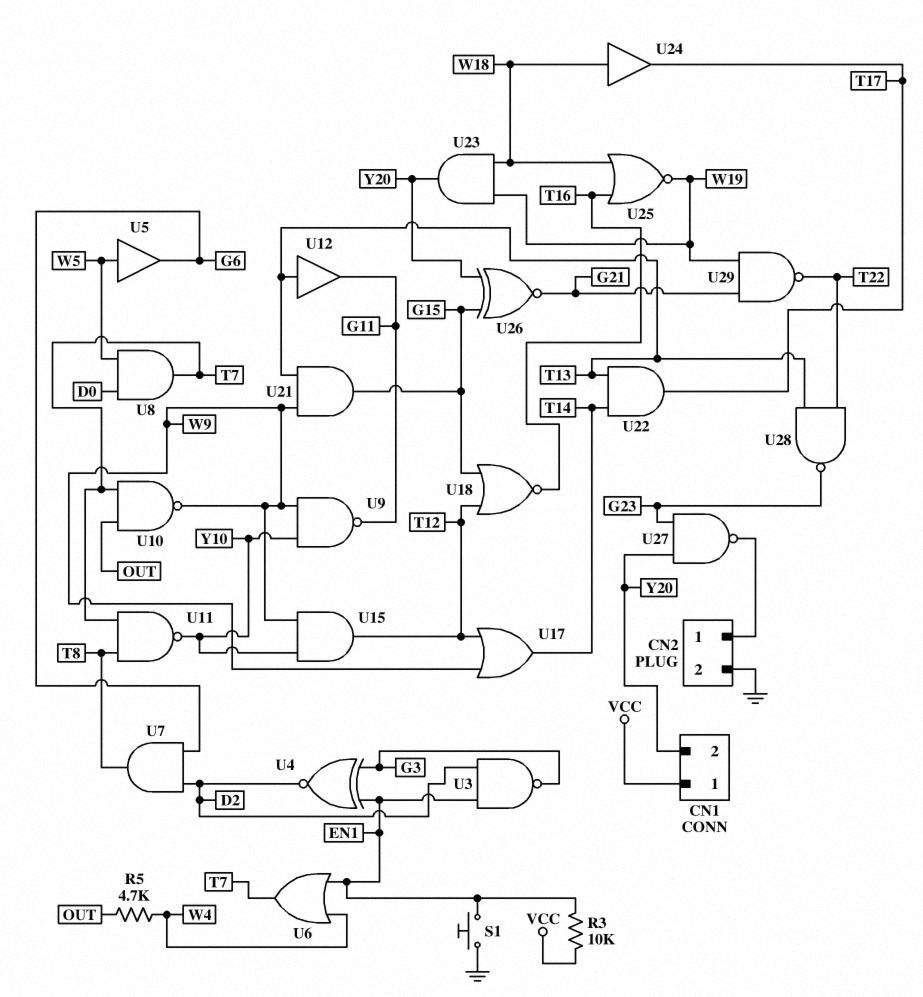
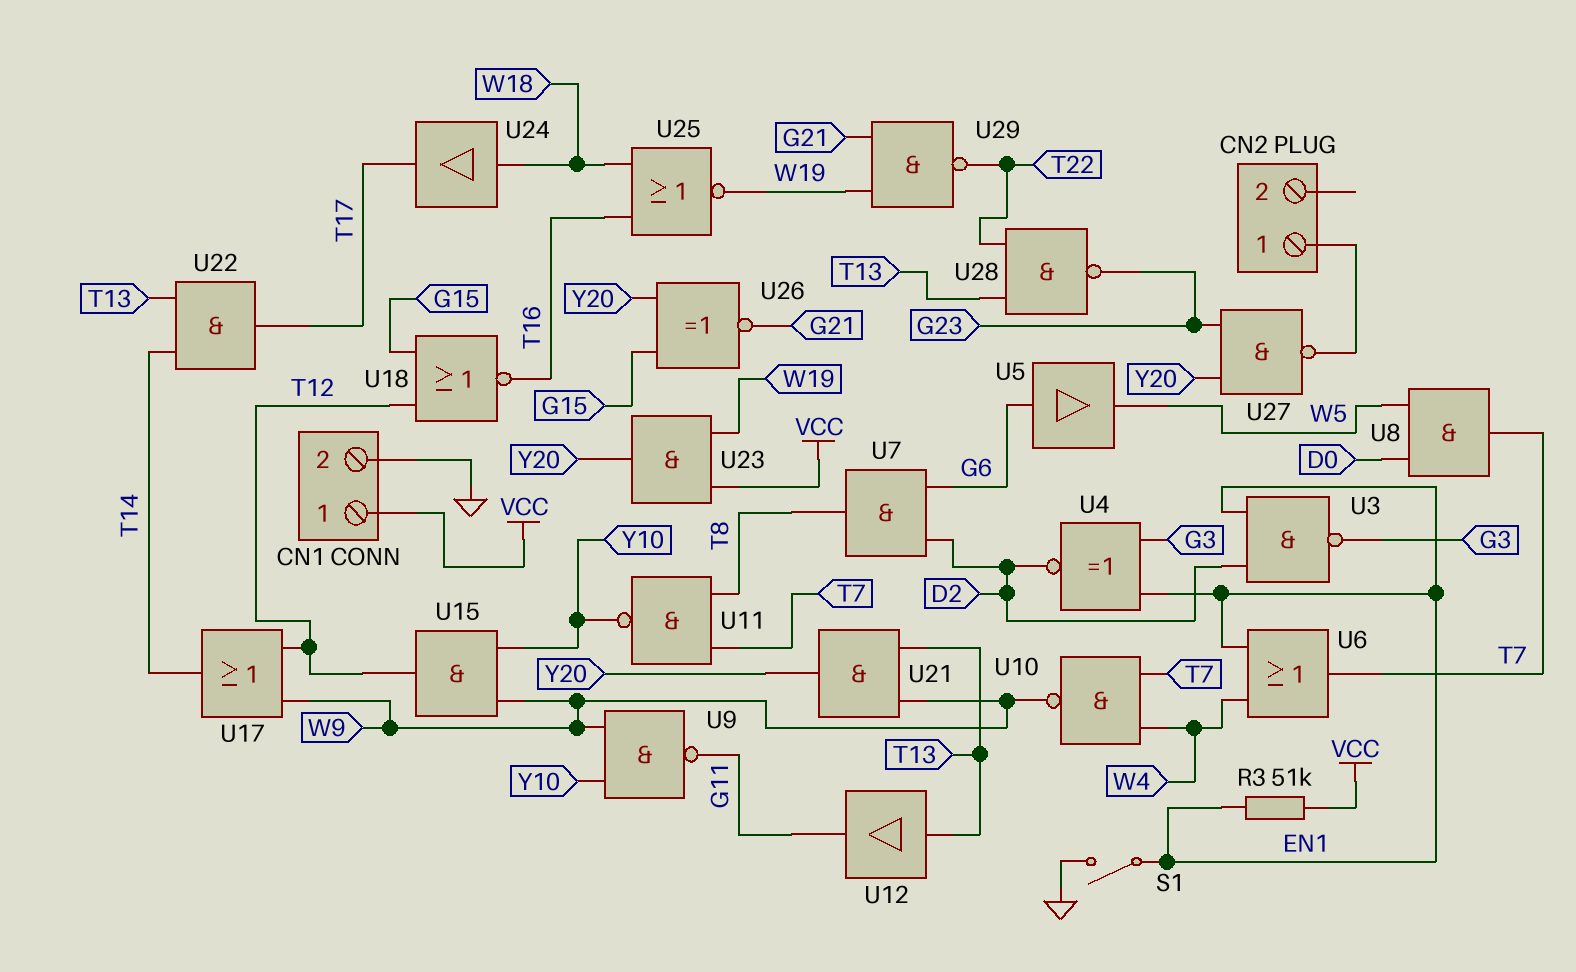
CN1 pin 2: Y20 -> GND
CN2 pin 2: GND -> none
R3: 10k (EN1, VCC) -> 51k (EN1, VCC)
R5: 4.7k (OUT, W4) -> none
S1: button (EN1, GND) -> switch (EN1, GND)
U5: buffer (in W5, out G6) -> buffer (in G6, out W5)
U10: NAND (in OUT, in T7, out W9) -> NAND (in T7, in W4, out W9)
U21: AND (in T13, in W9, out G15) -> AND (in T13, in W9, out Y20)
U23: AND (in W18, in W19, out Y20) -> AND (in VCC, in W19, out Y20)

